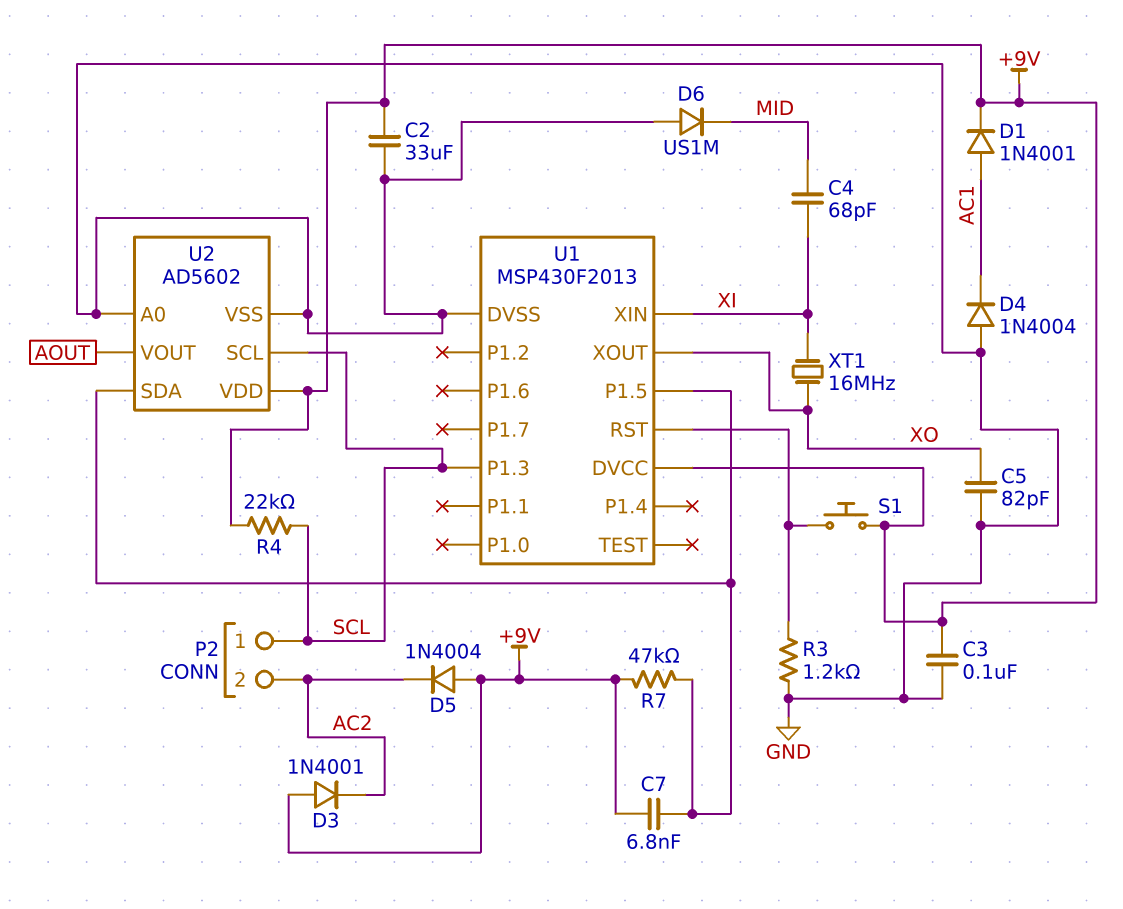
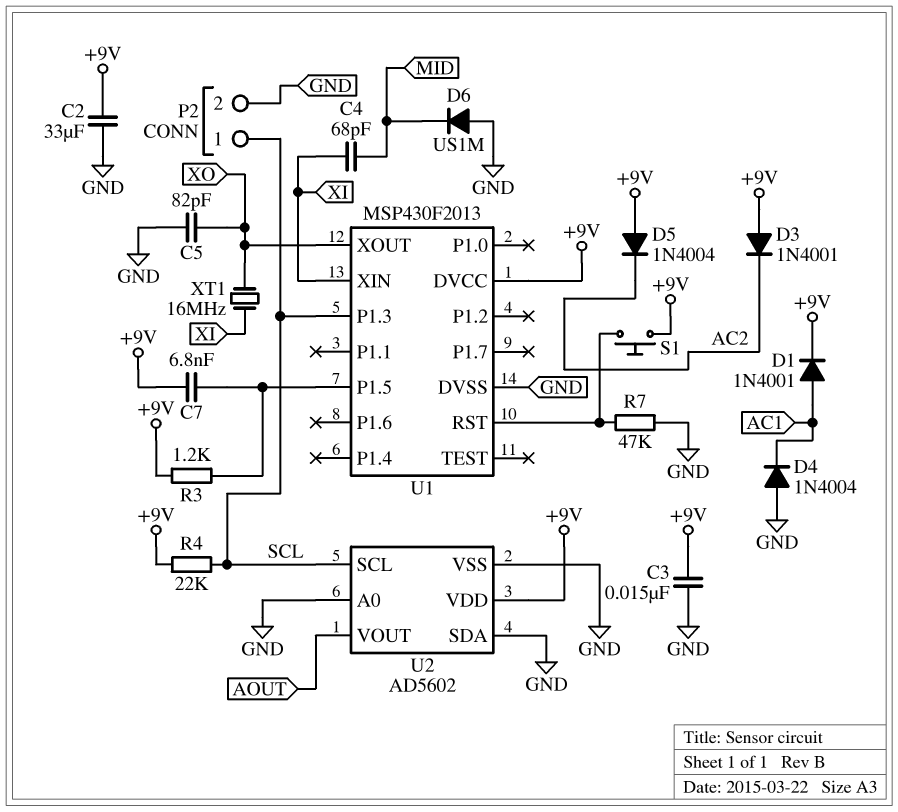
C3: 100nF (+9V, GND) -> 15nF (+9V, GND)
P2 pin 2: AC2 -> GND
R3: 1.2k (GND, U1/RST) -> 1.2k (+9V, U1/P1.5)
R7: 47k (+9V, U1/P1.5) -> 47k (GND, U1/RST)
U2 pin SDA: U1/P1.5 -> GND

